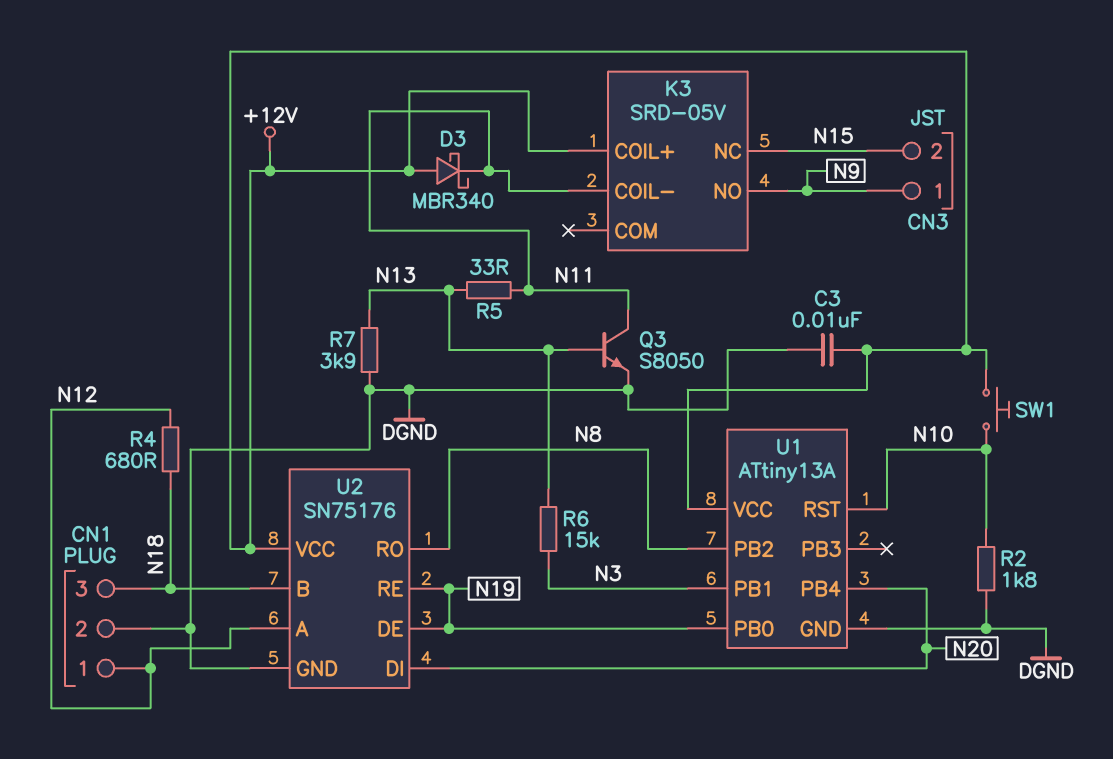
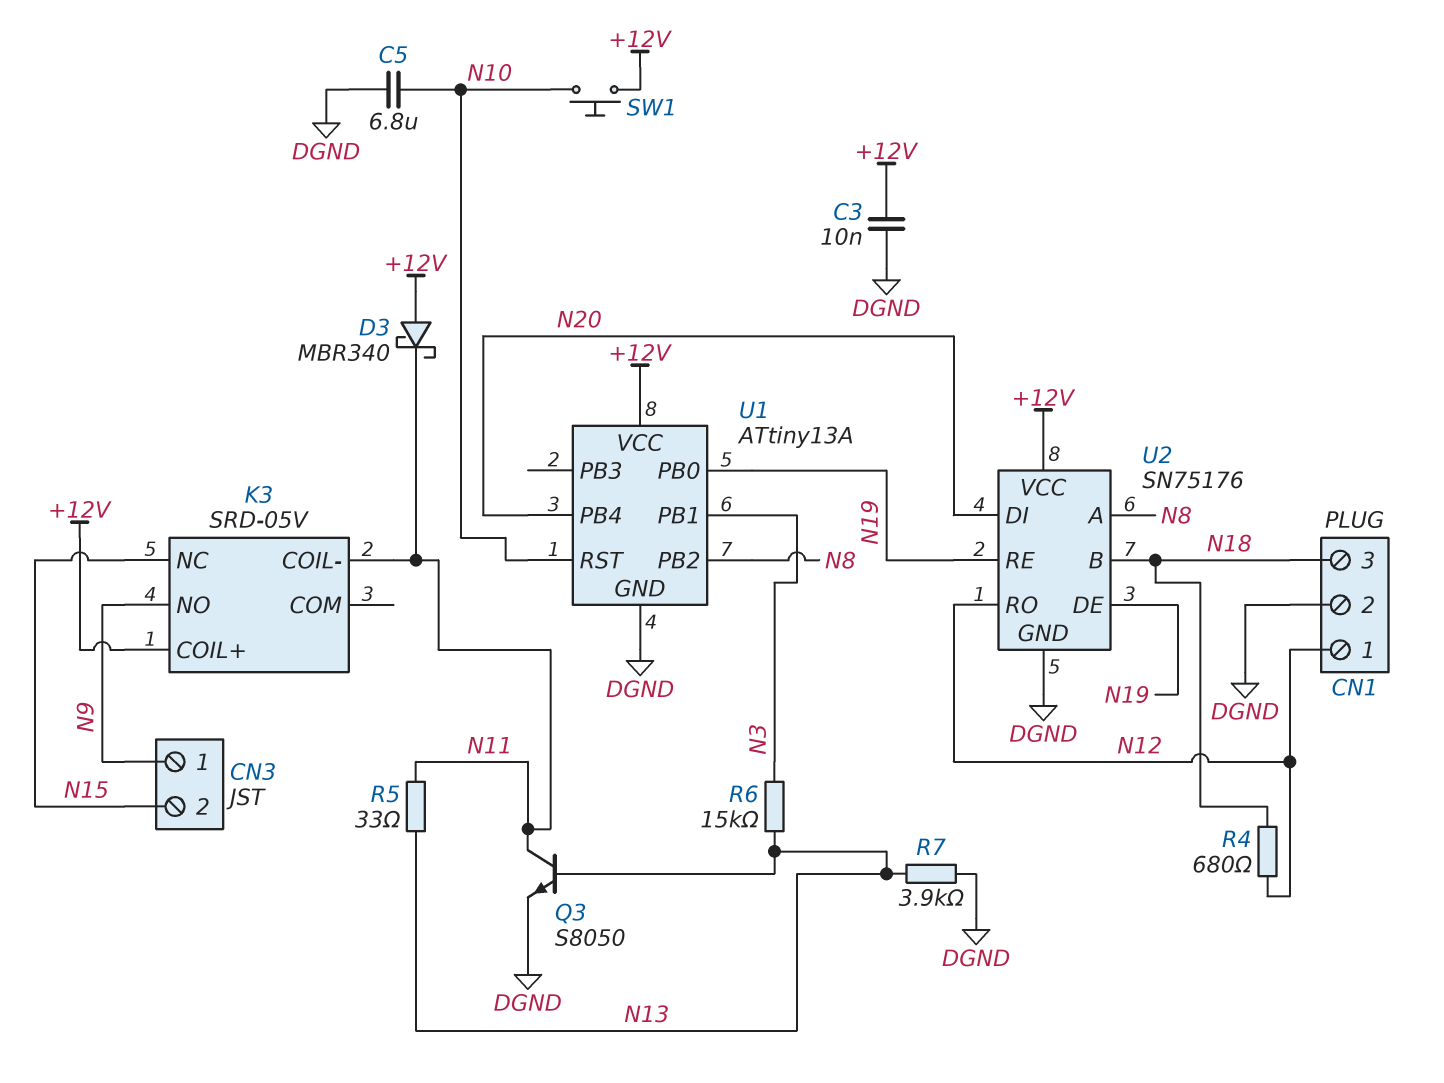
C5: none -> 6.8uF (DGND, N10)
R2: 1.8k (DGND, N10) -> none
U2 pin A: N12 -> N8
U2 pin RO: N8 -> N12

